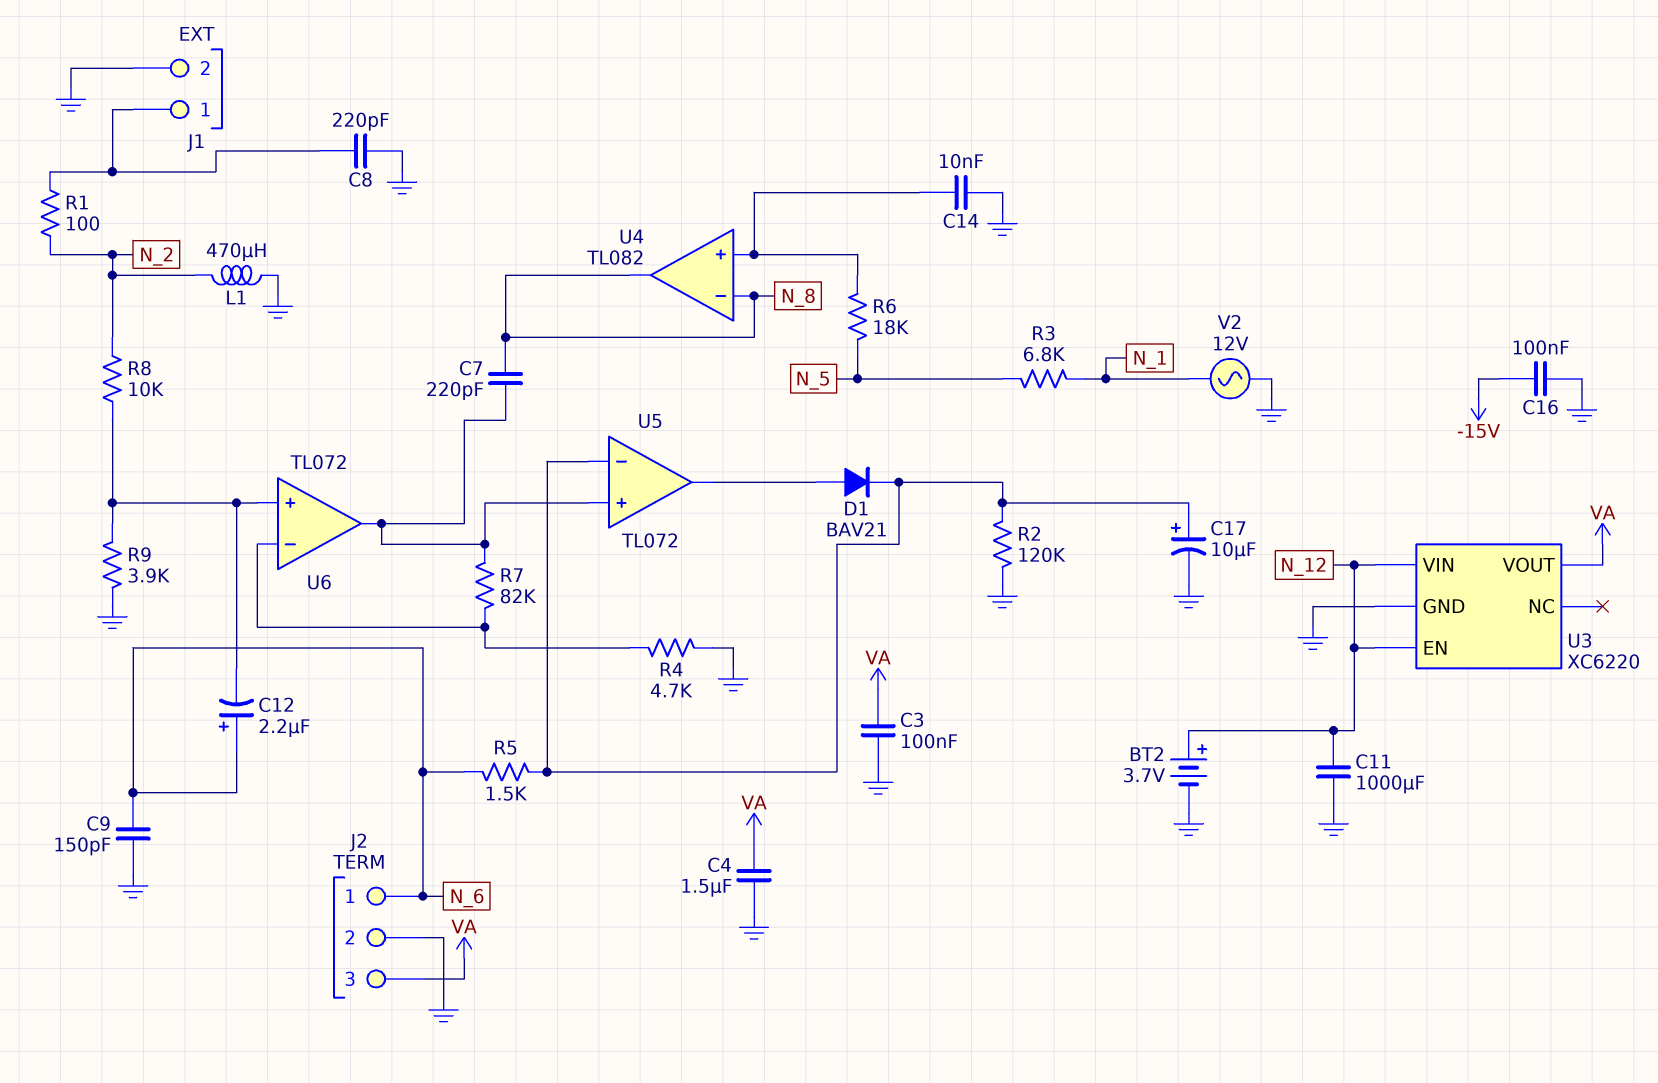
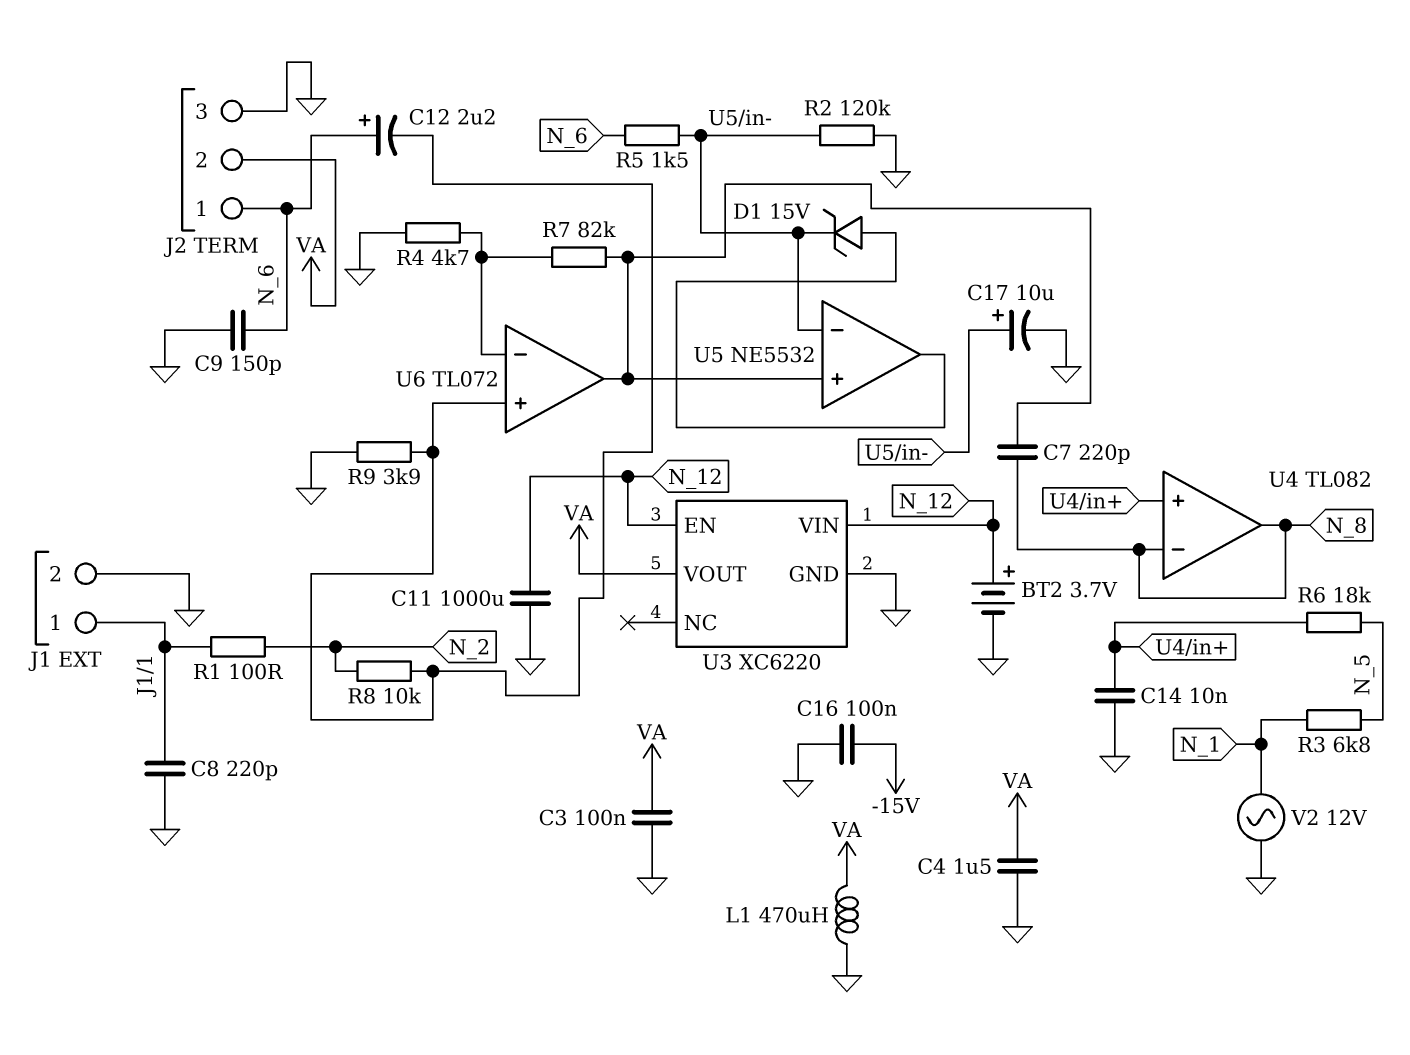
D1: diode BAV21 (A U5/out, K U5/in-) -> zener 15V (A U5/out, K U5/in-)
J2 pin 2: GND -> VA
J2 pin 3: VA -> GND
L1: 470uH (GND, N_2) -> 470uH (GND, VA)
U5: TL072 -> NE5532

